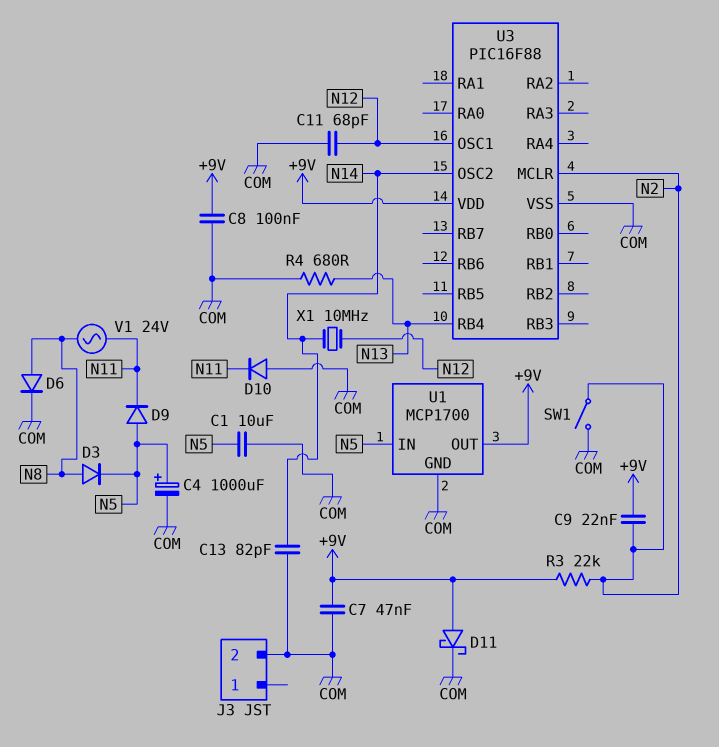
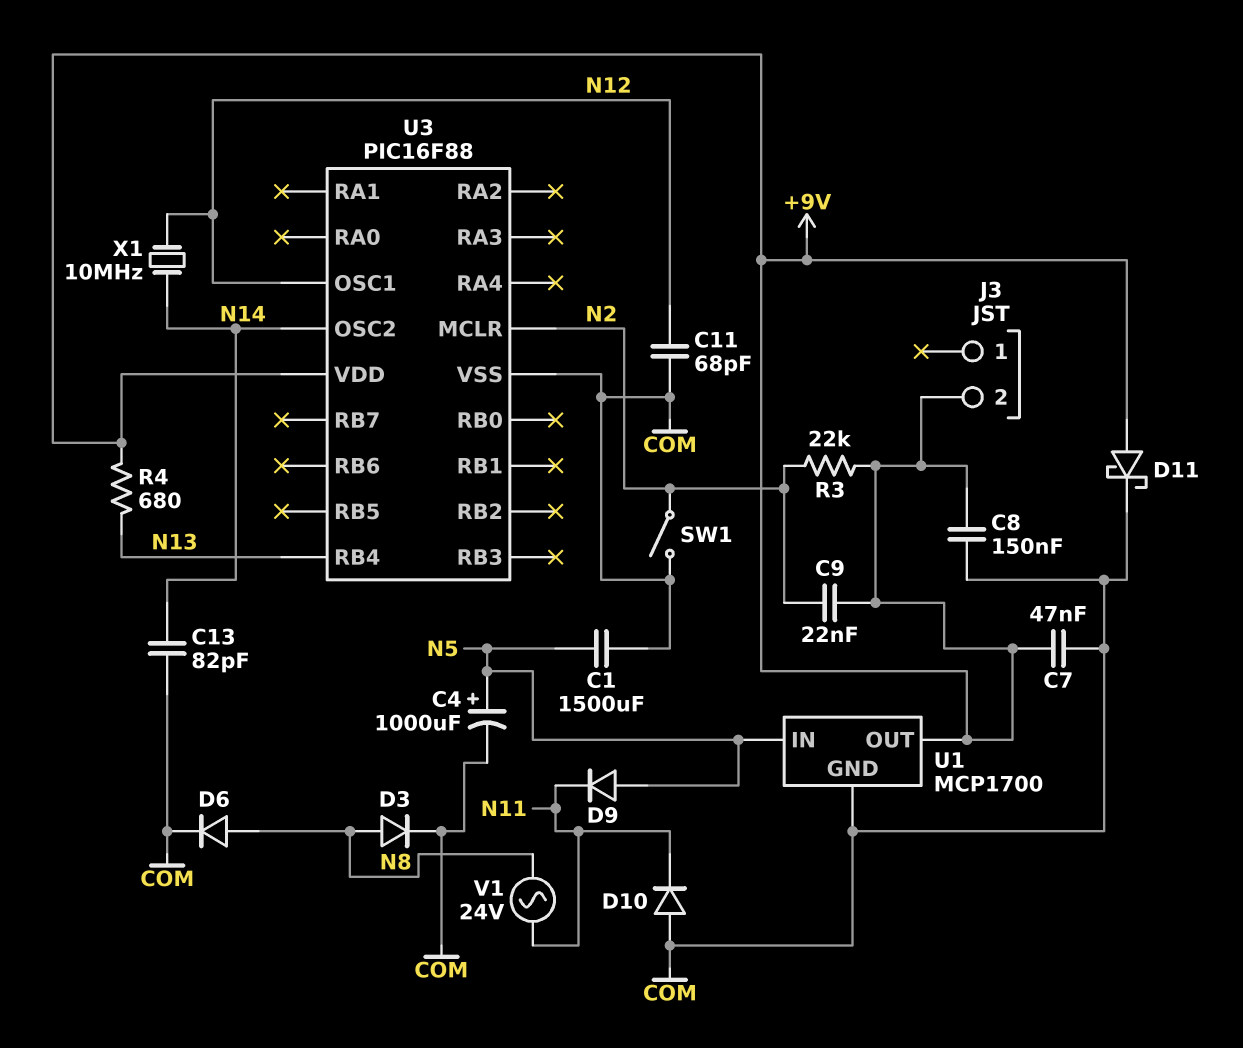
C1: 10uF (COM, N5) -> 1500uF (COM, N5)
C8: 100nF (+9V, COM) -> 150nF (+9V, COM)
D3: diode (A N8, K N5) -> diode (A N8, K COM)
J3 pin 2: COM -> +9V
R4: 680 (COM, N13) -> 680 (+9V, N13)

